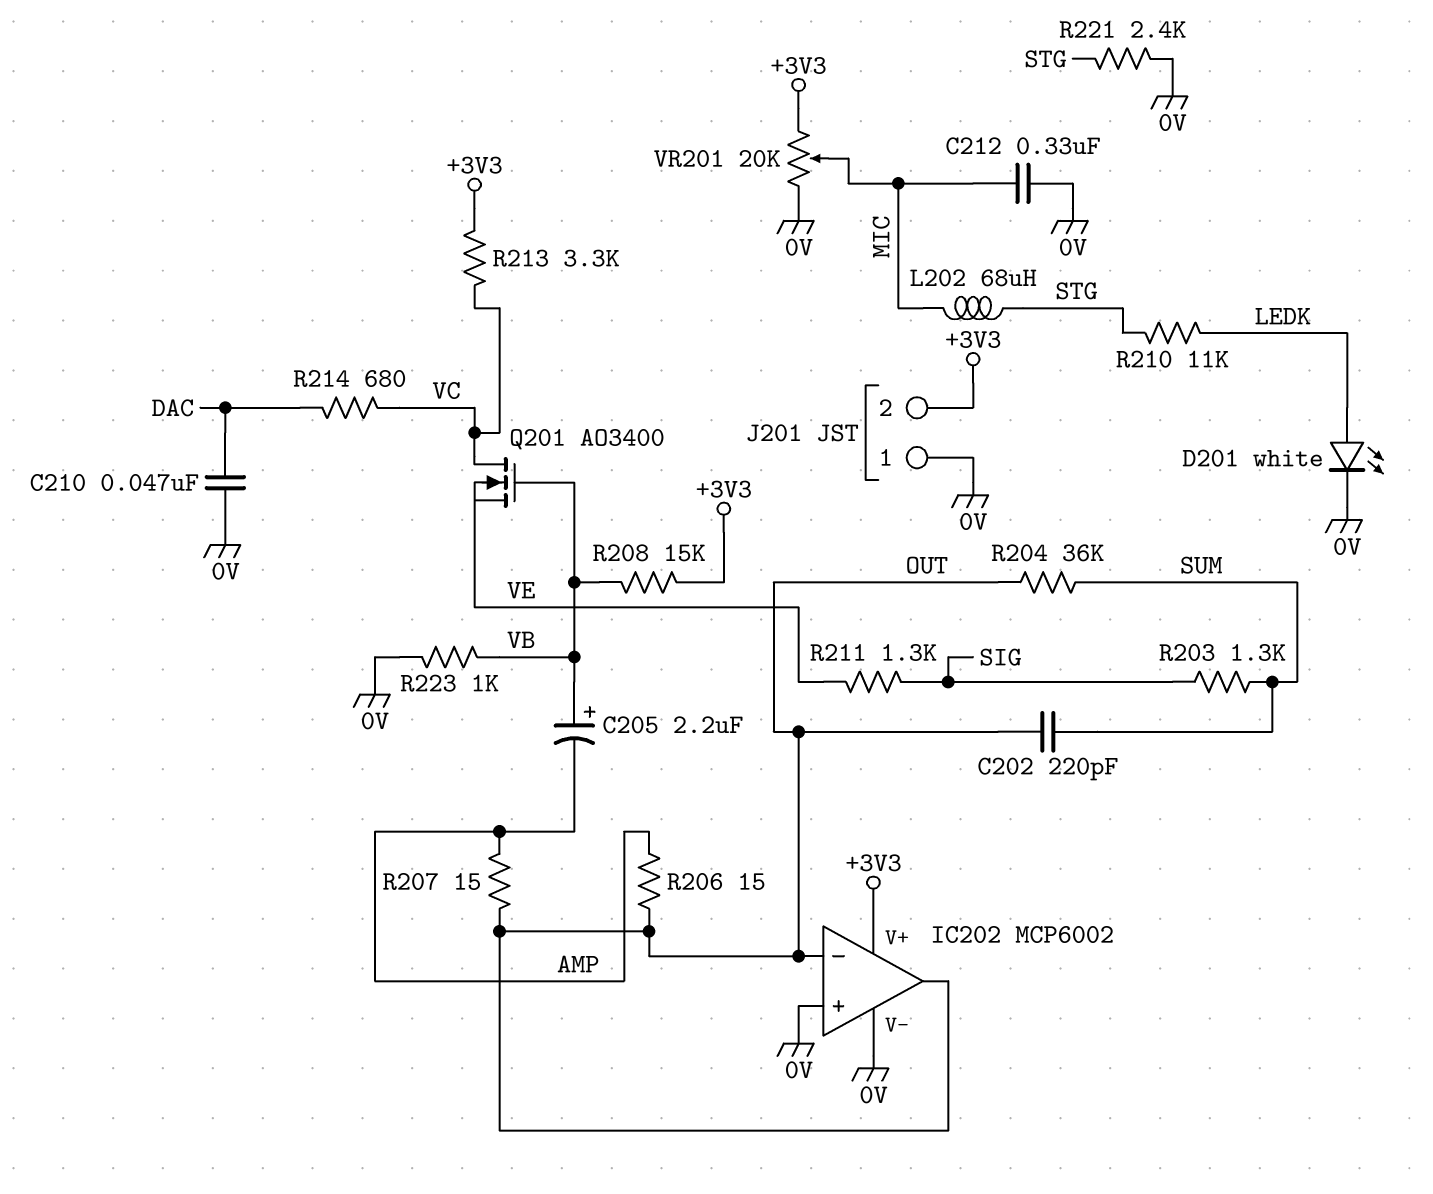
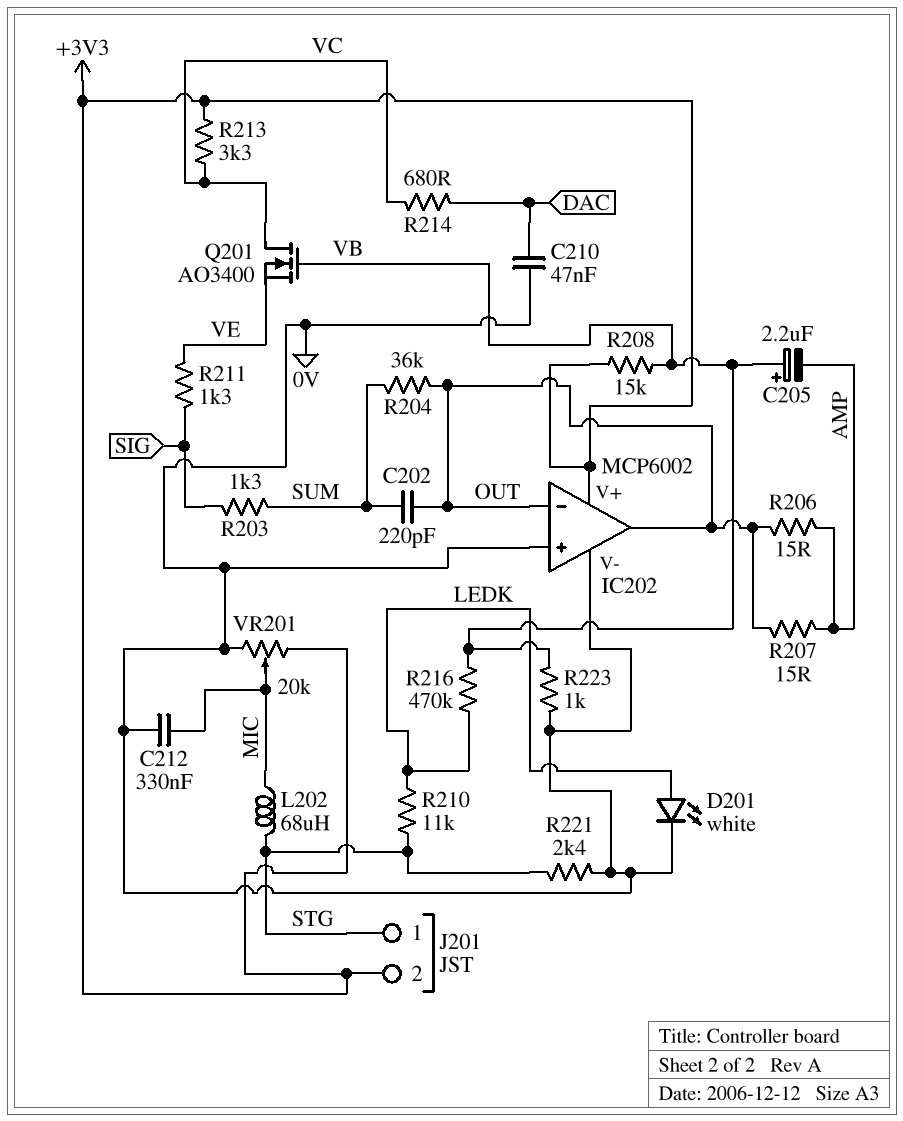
J201 pin 1: 0V -> STG
R216: none -> 470k (LEDK, VB)

